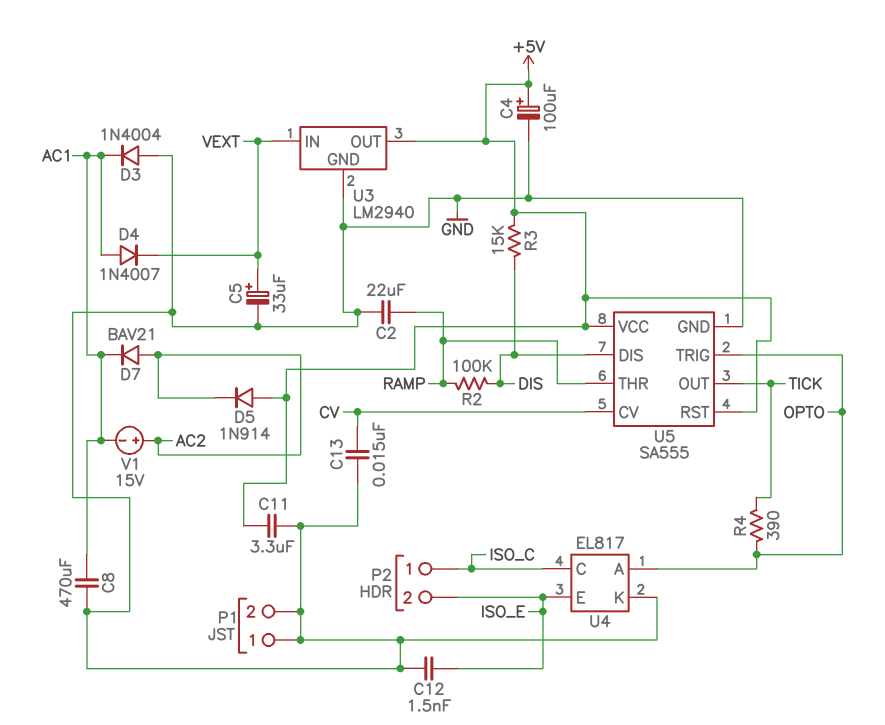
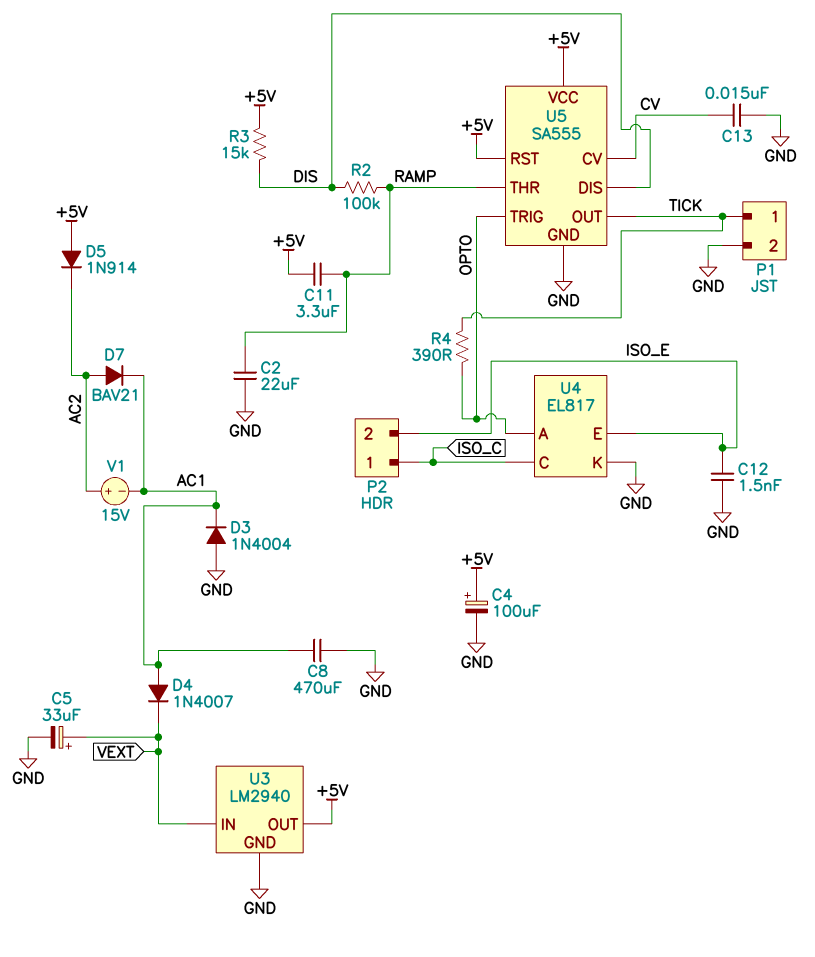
C11: 3.3uF (+5V, GND) -> 3.3uF (+5V, RAMP)
P1 pin 1: GND -> TICK

